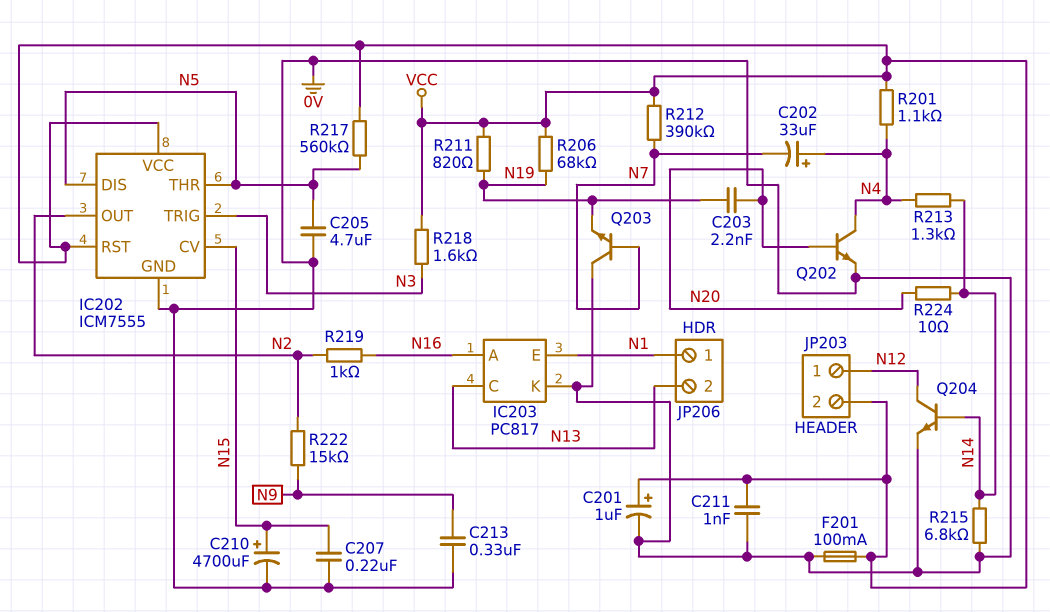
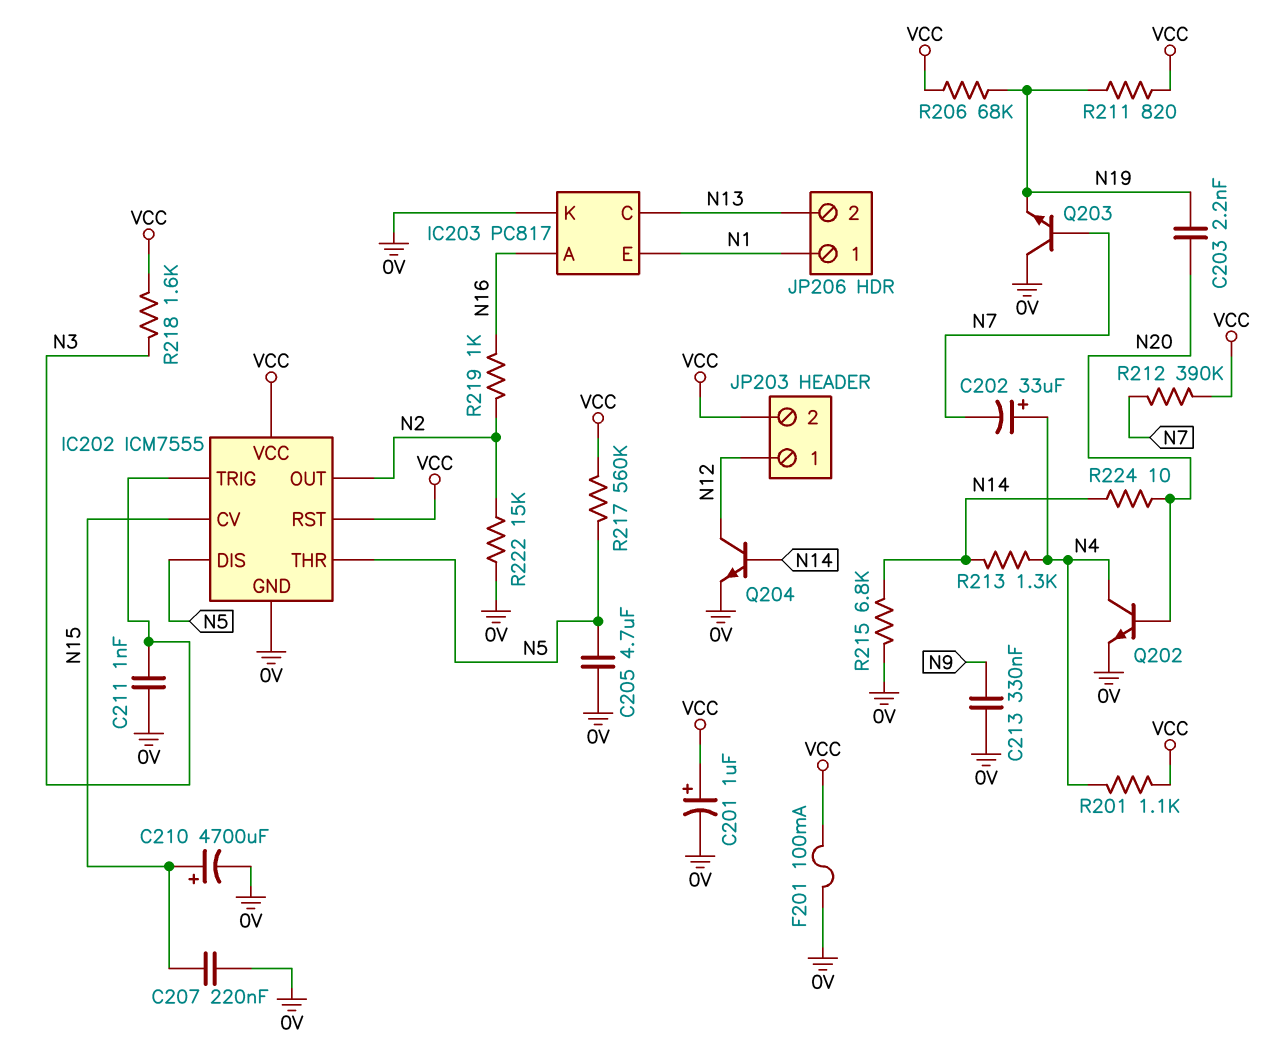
C211: 1nF (0V, VCC) -> 1nF (0V, N3)
R222: 15k (N2, N9) -> 15k (0V, N2)

